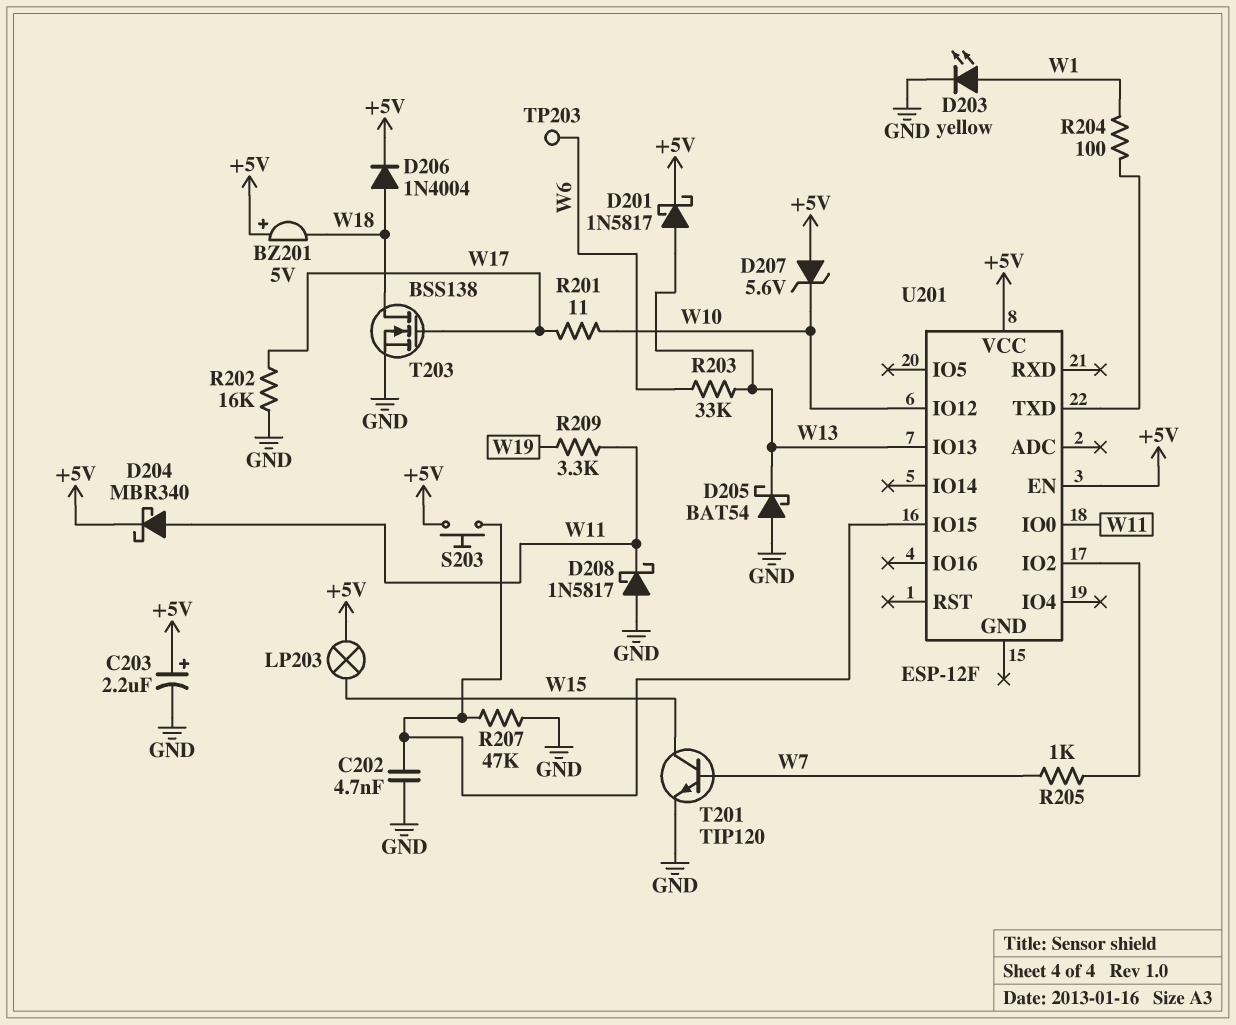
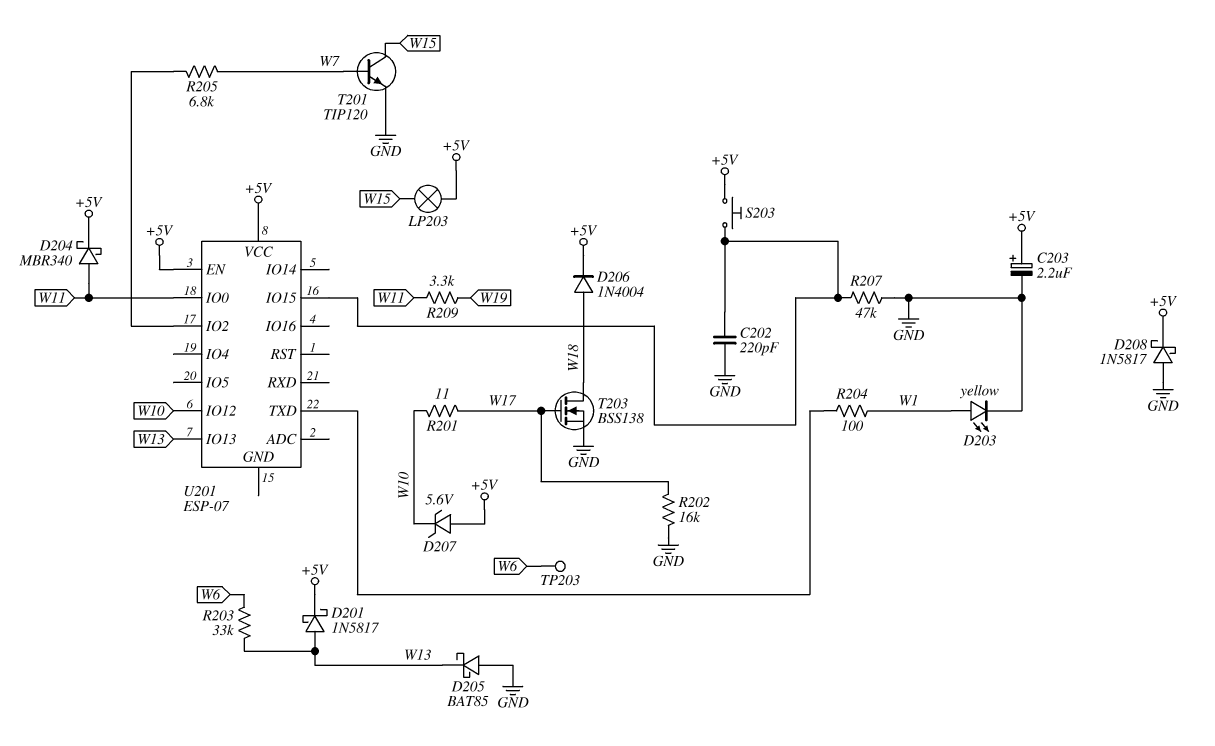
BZ201: buzzer 5V (plus +5V, minus W18) -> none
C202: 4.7nF (GND, U201/IO15) -> 220pF (GND, U201/IO15)
D205: schottky BAT54 (A GND, K W13) -> schottky BAT85 (A GND, K W13)
D208: schottky 1N5817 (A GND, K W11) -> schottky 1N5817 (A GND, K +5V)
R205: 1k (U201/IO2, W7) -> 6.8k (U201/IO2, W7)
U201: ESP-12F -> ESP-07

